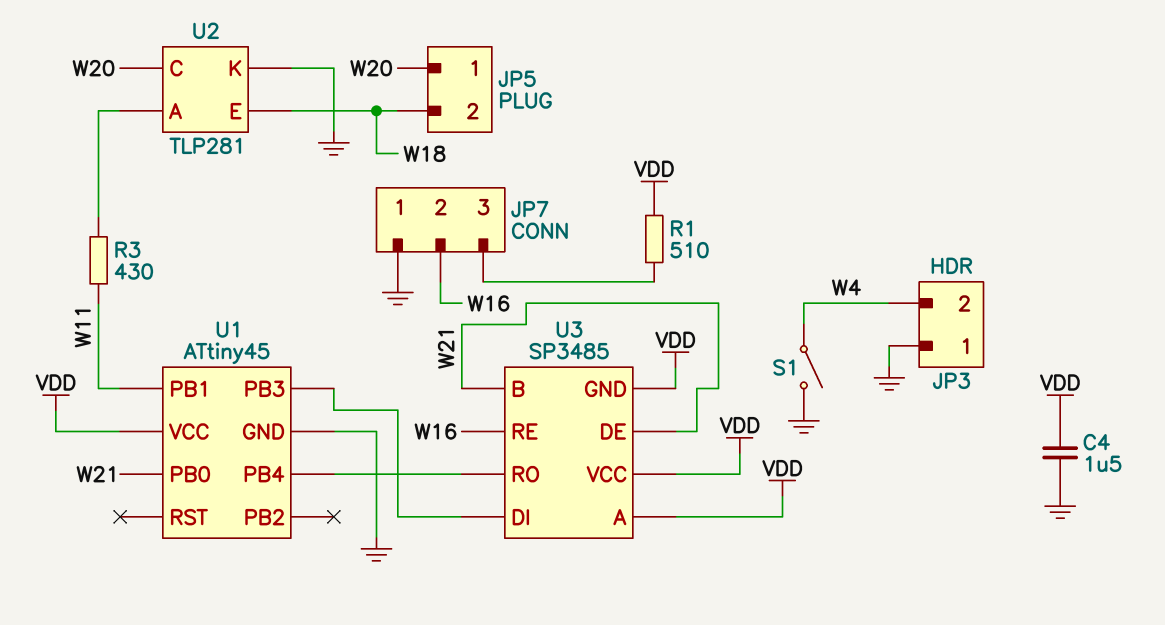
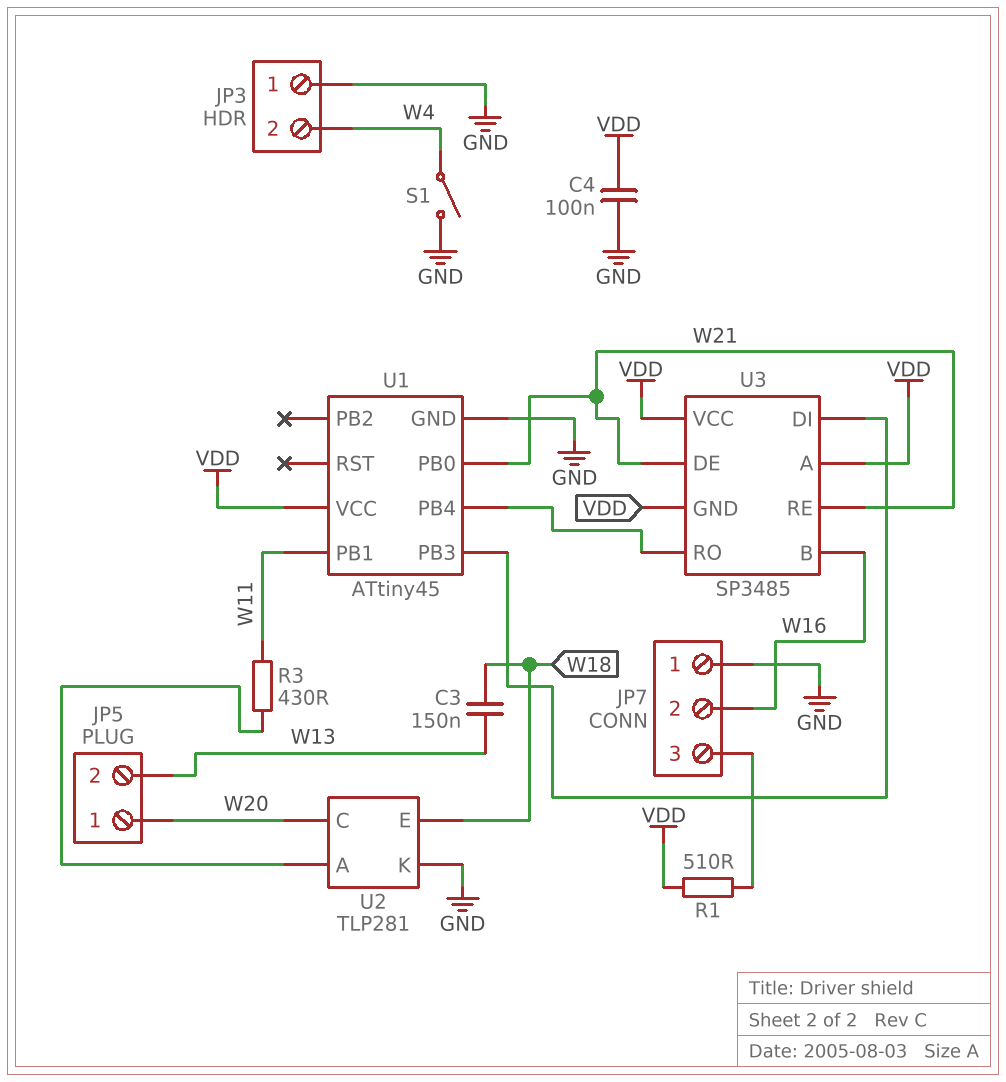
C3: none -> 150nF (W13, W18)
C4: 1.5uF (GND, VDD) -> 100nF (GND, VDD)
JP5 pin 2: W18 -> W13
U3 pin B: W21 -> W16
U3 pin RE: W16 -> W21

